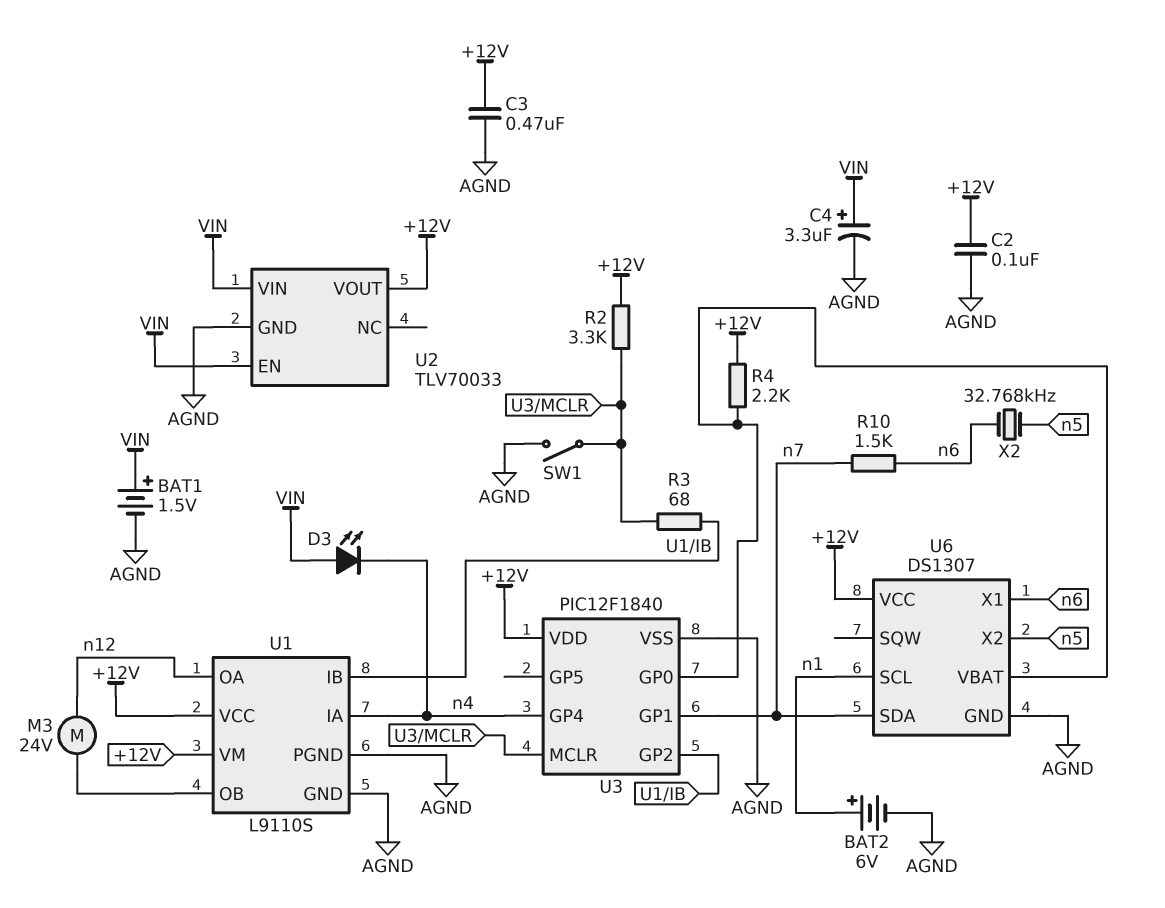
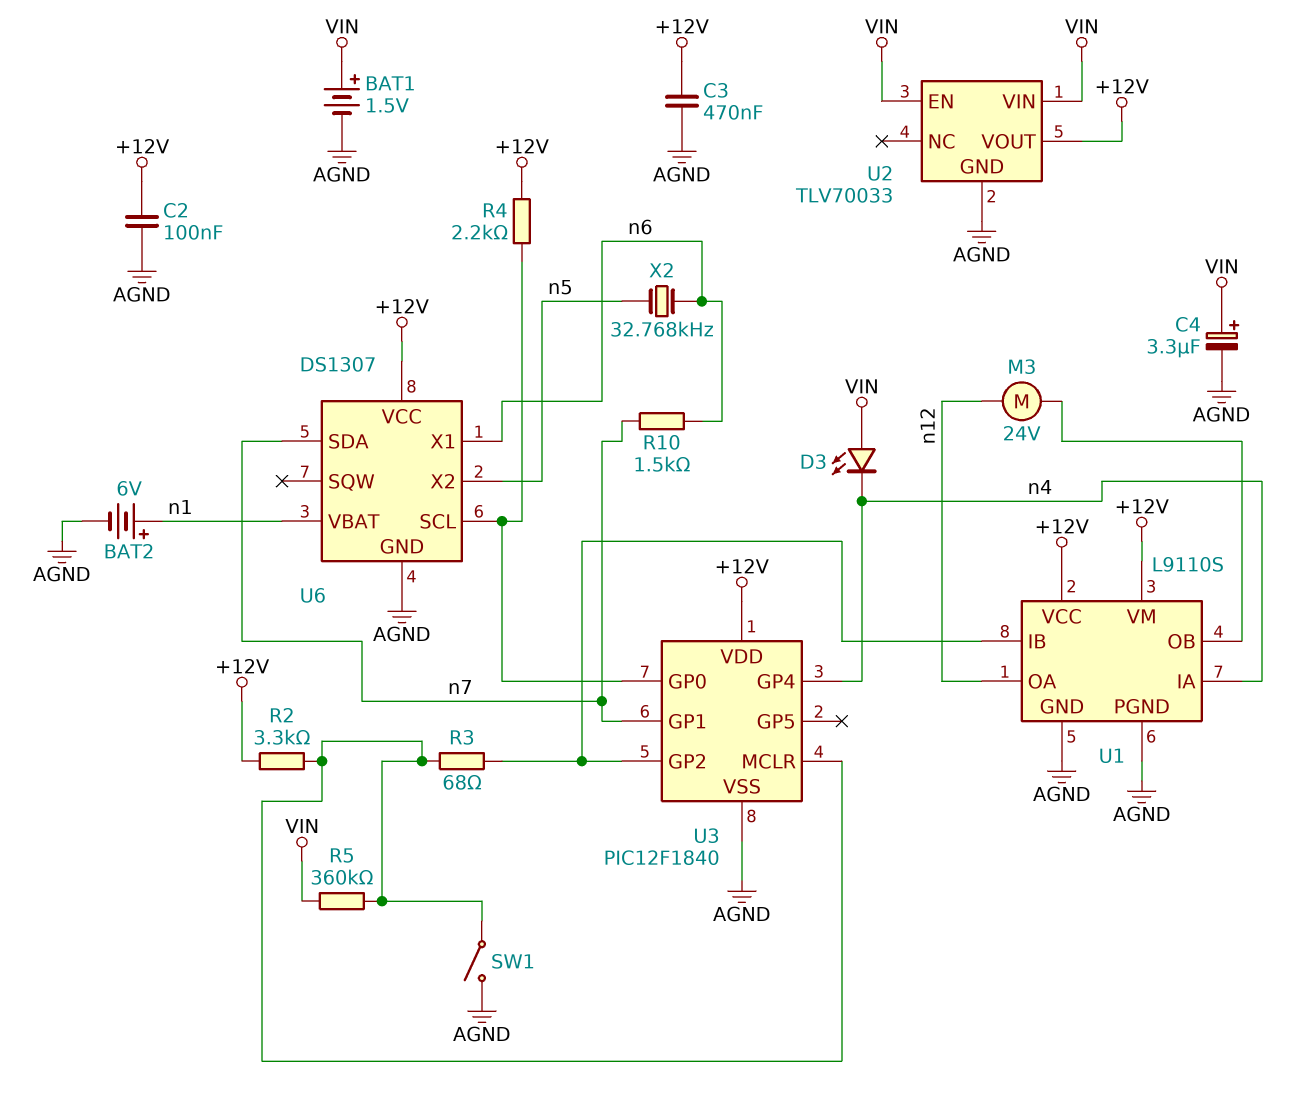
R5: none -> 360k (U3/MCLR, VIN)
U6 pin SCL: n1 -> U3/GP0
U6 pin VBAT: U3/GP0 -> n1

